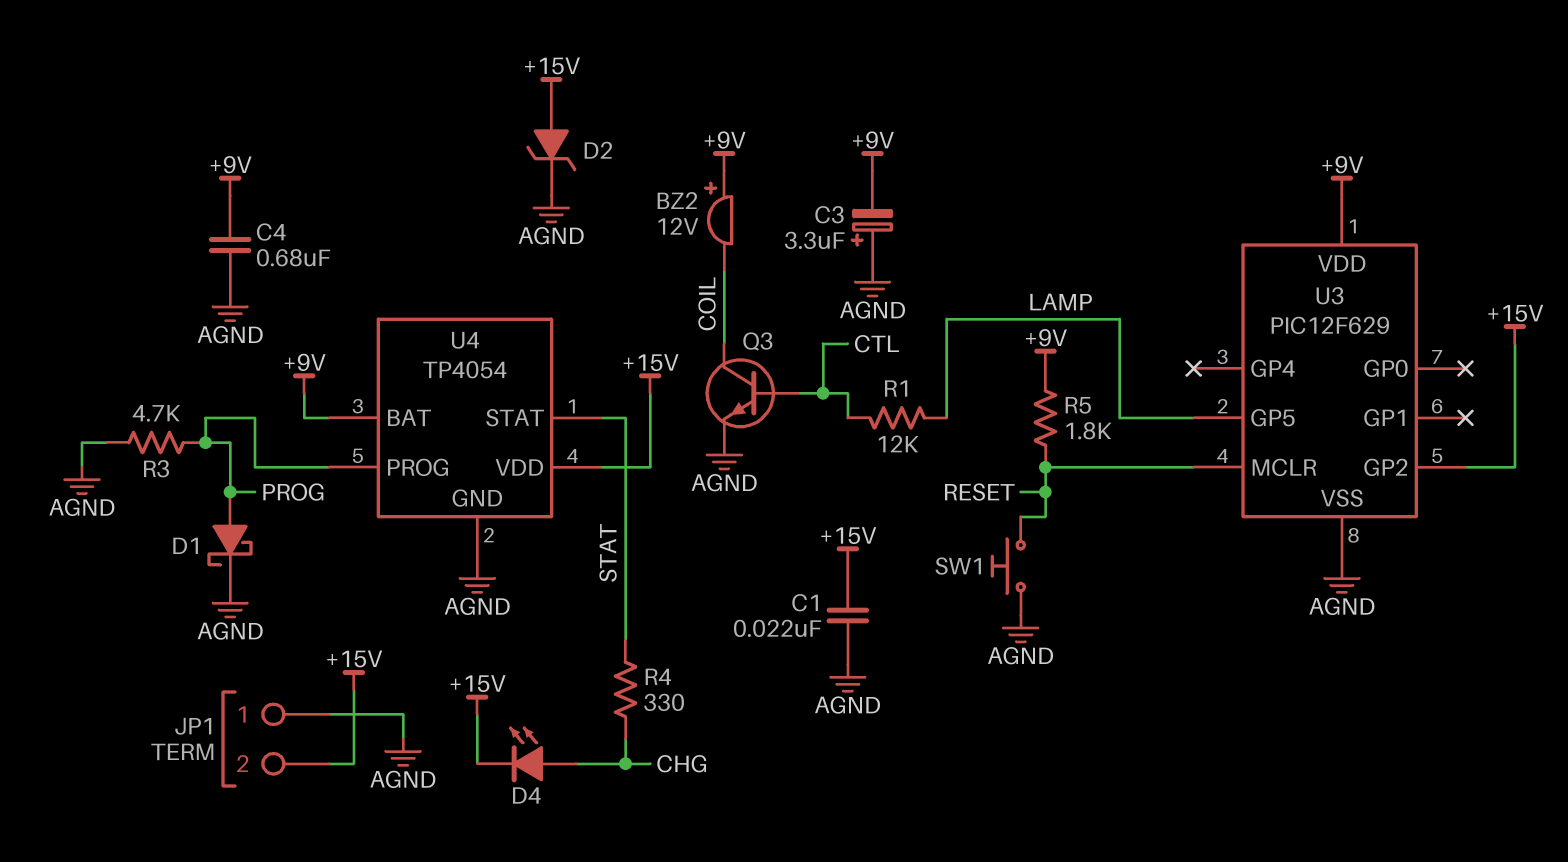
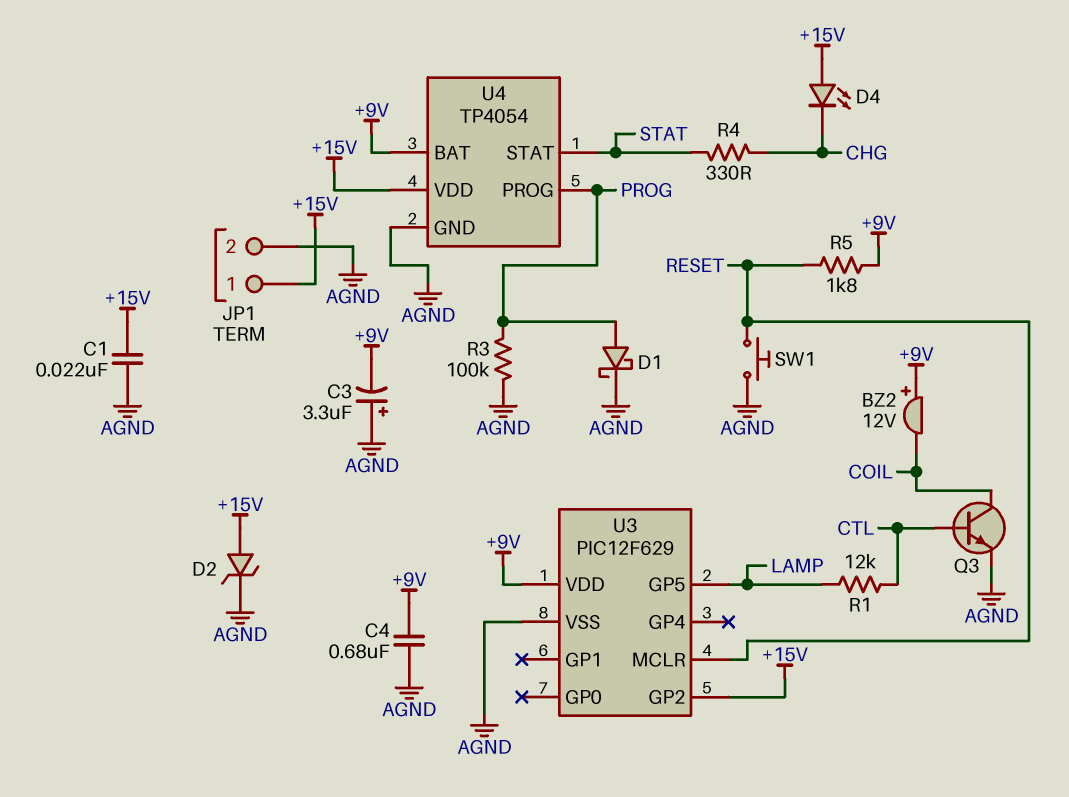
D4: LED (A CHG, K +15V) -> LED (A +15V, K CHG)
JP1 pin 1: AGND -> +15V
JP1 pin 2: +15V -> AGND
R3: 4.7k (AGND, PROG) -> 100k (AGND, PROG)

